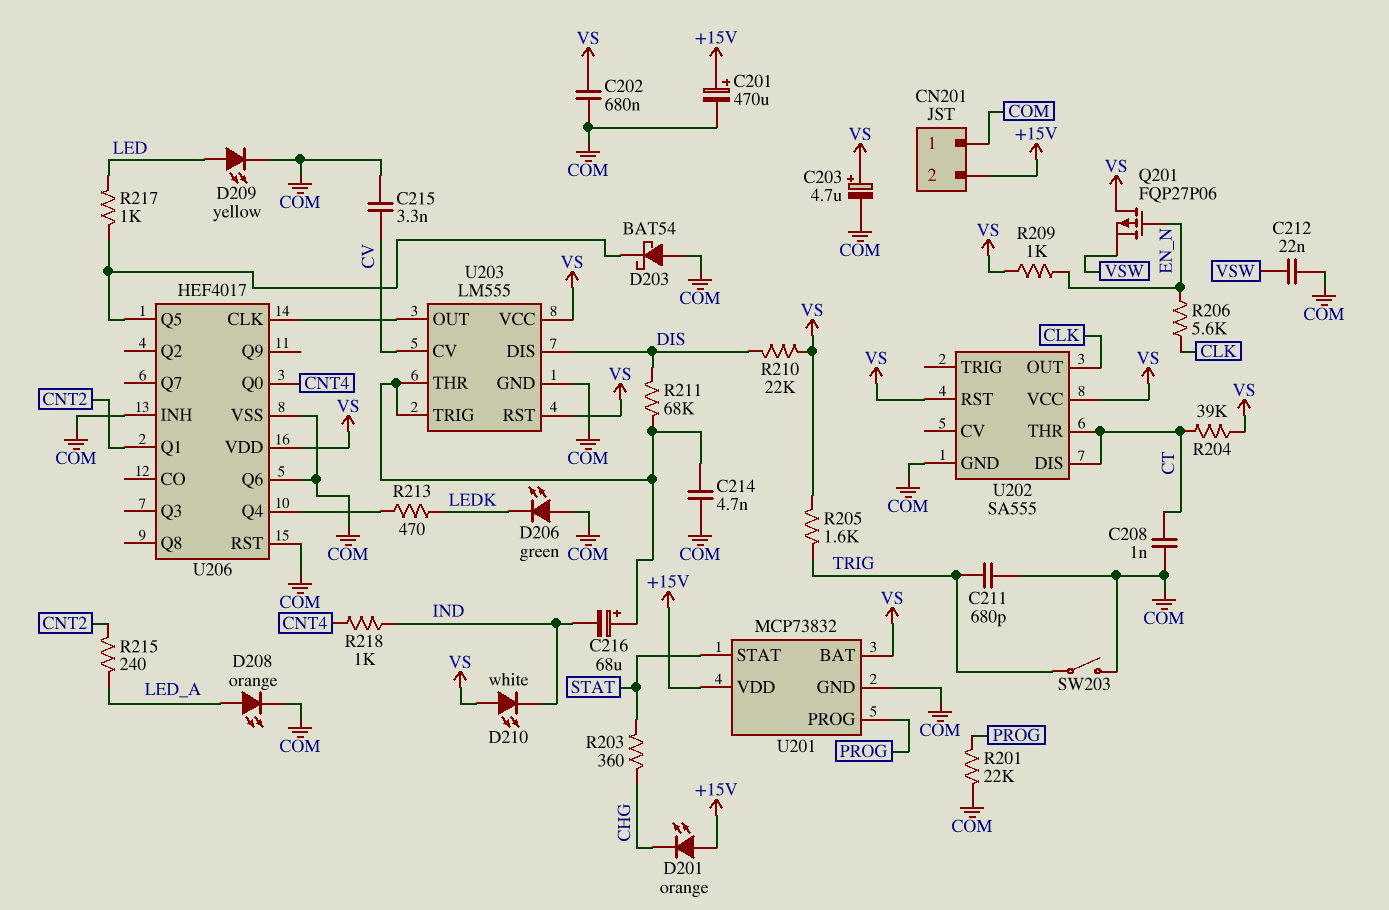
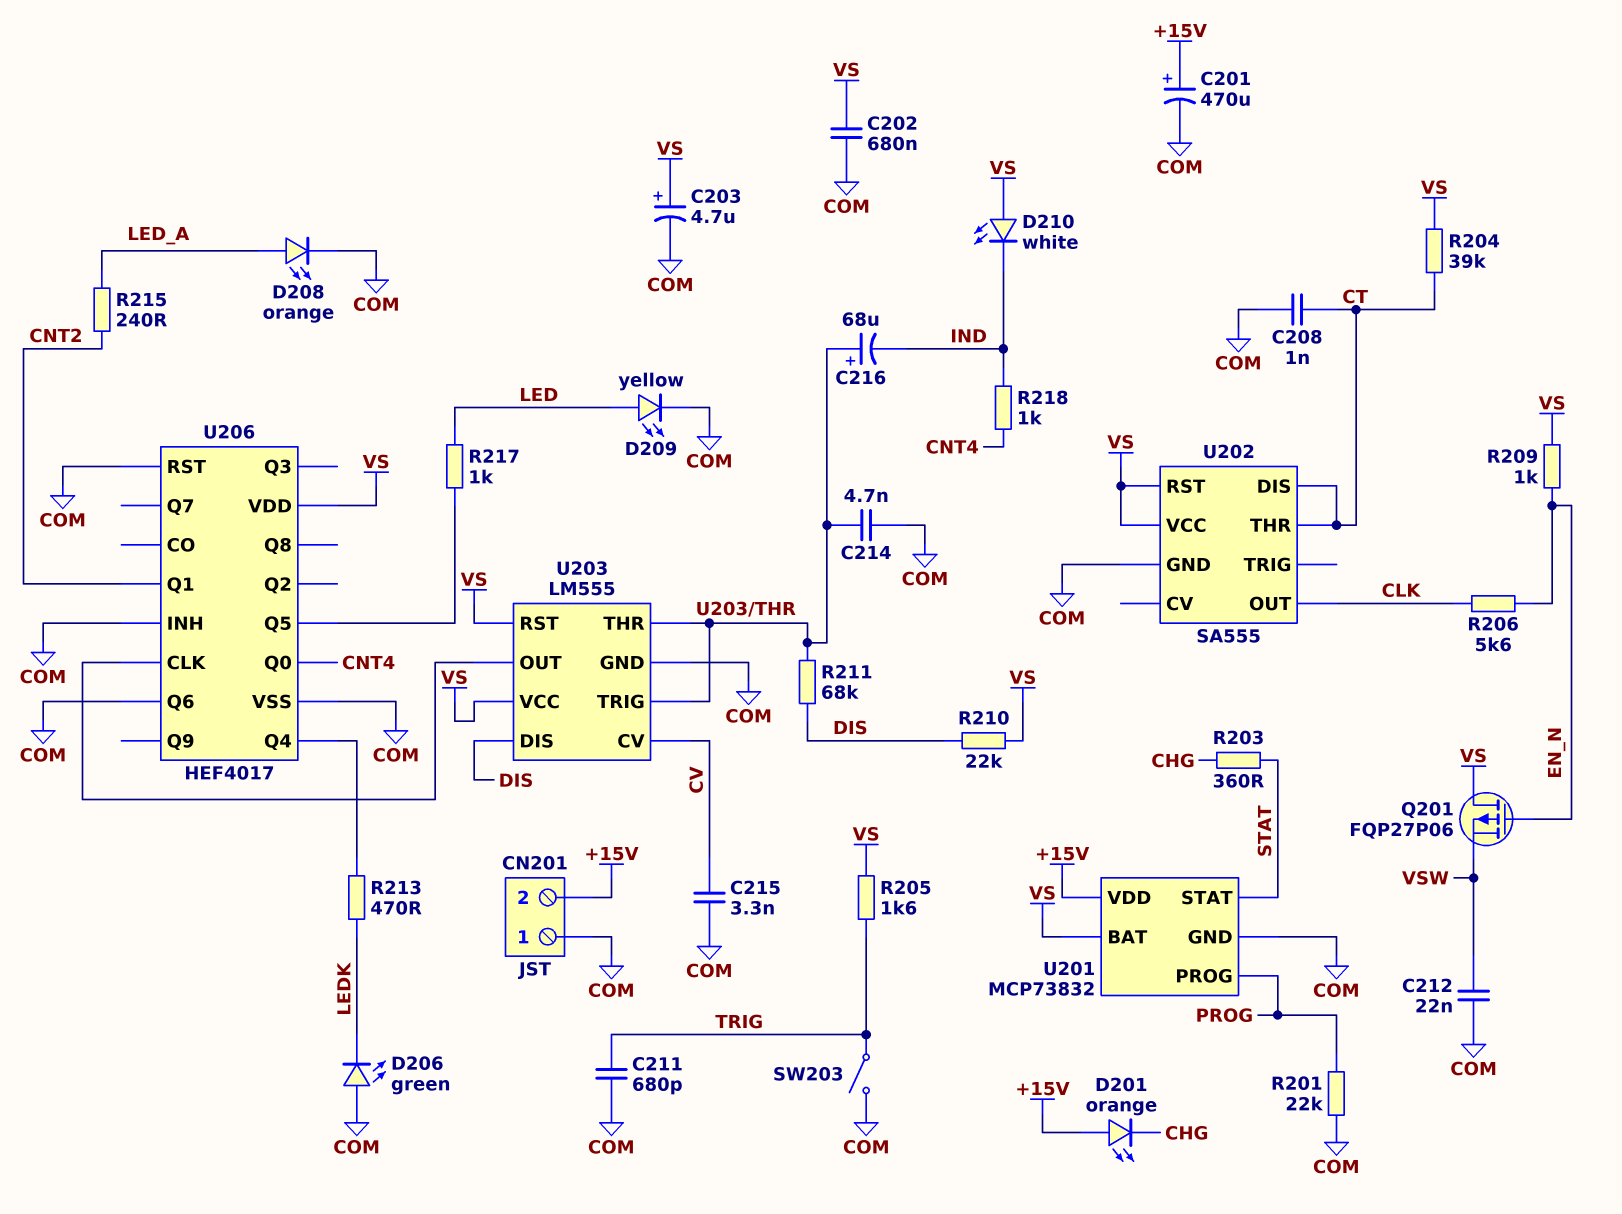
D203: schottky BAT54 (A COM, K U206/Q5) -> none

